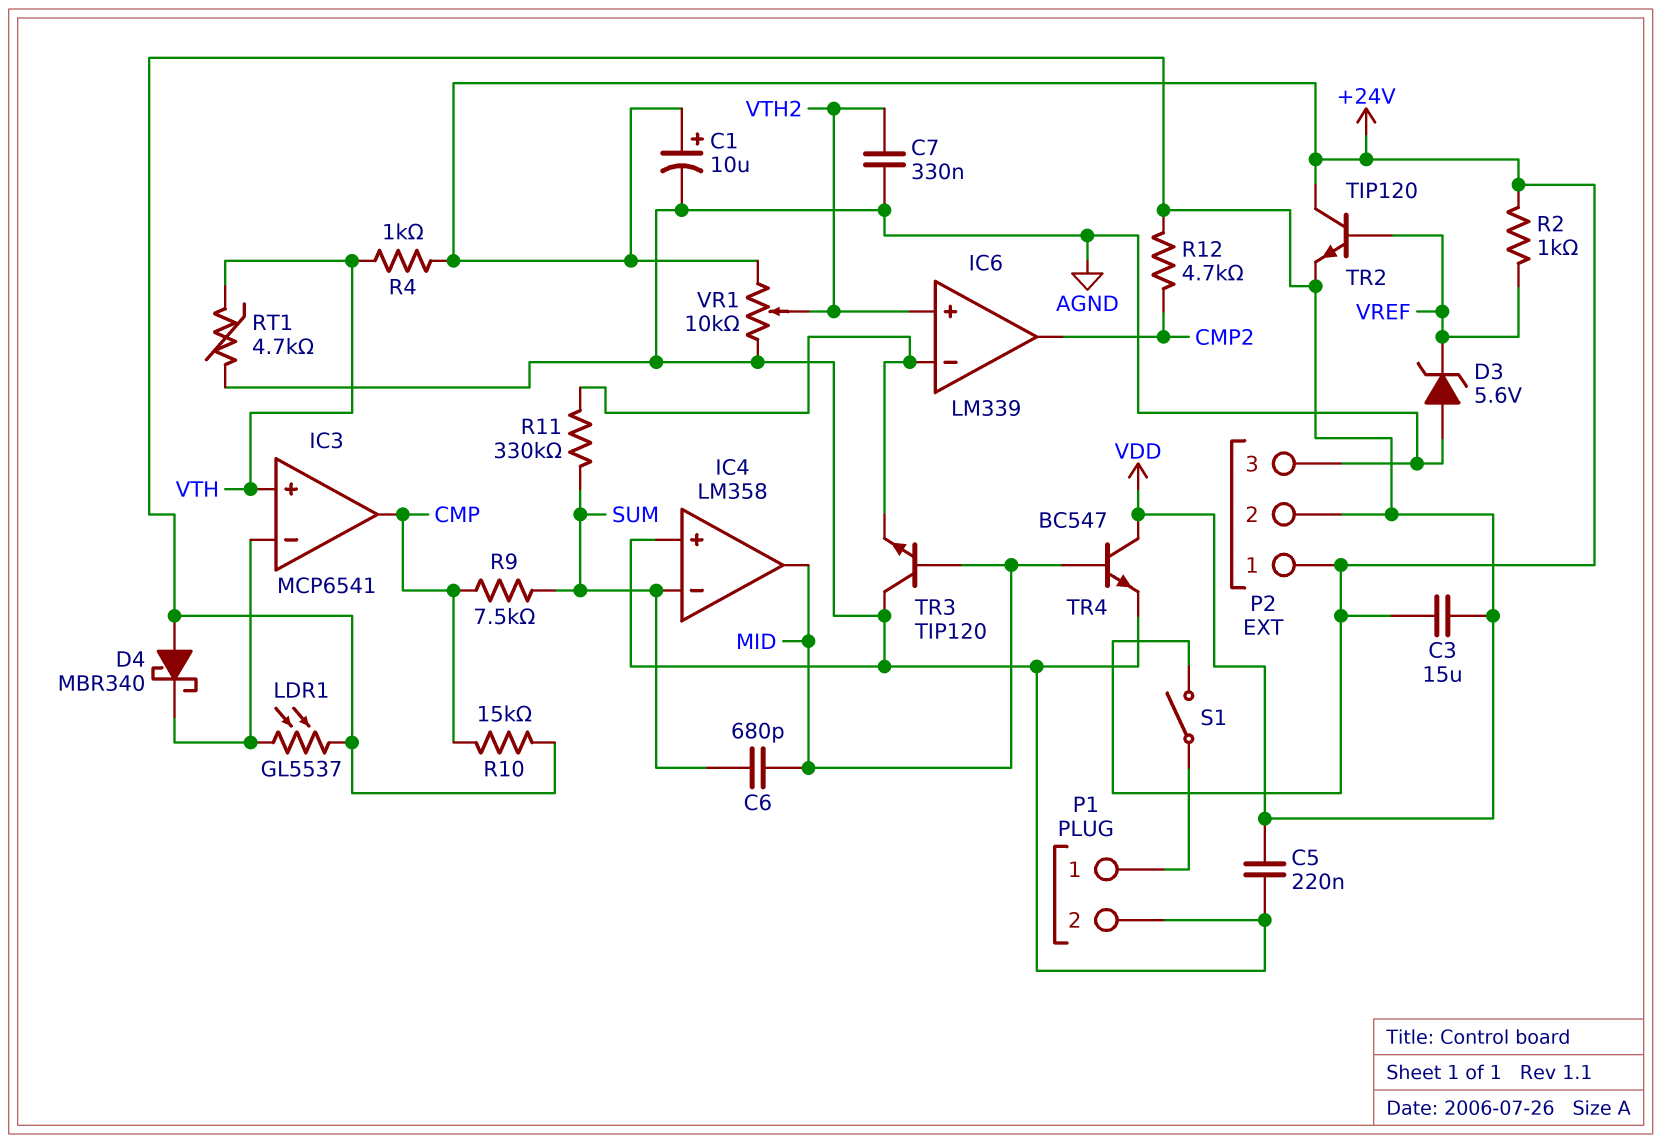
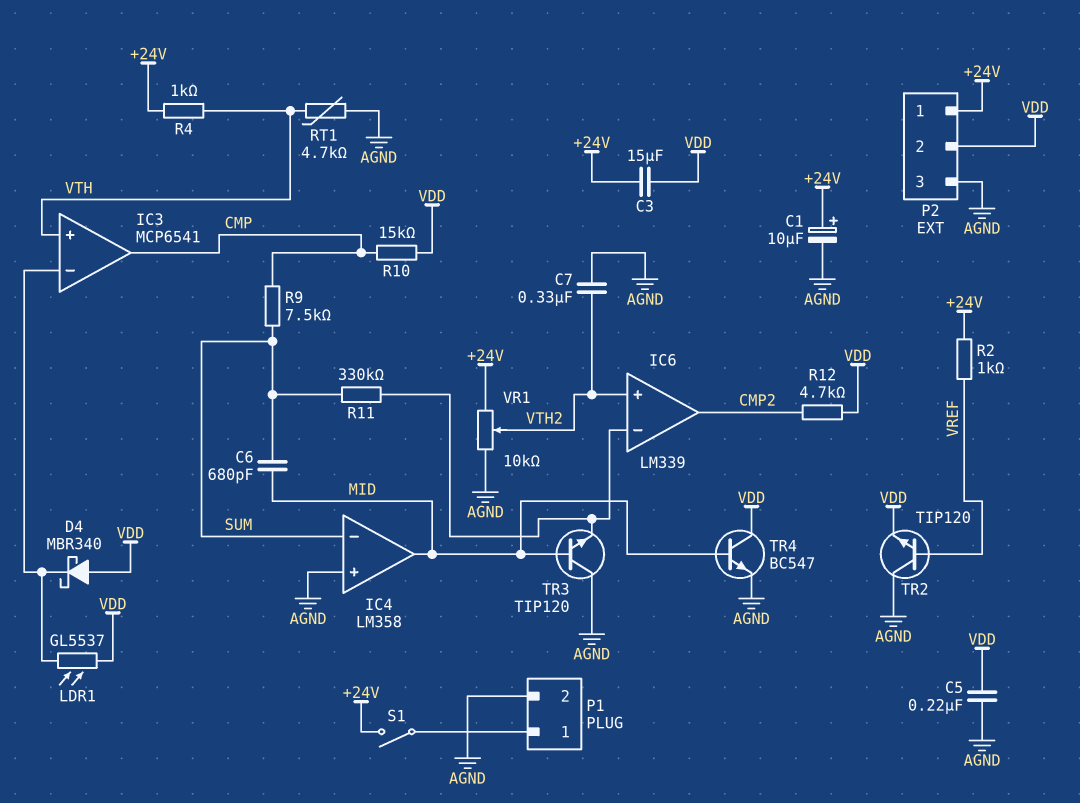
D3: zener 5.6V (A AGND, K VREF) -> none
TR2: NPN TIP120 (B VREF, C +24V, E VDD) -> NPN TIP120 (B VREF, C AGND, E VDD)

